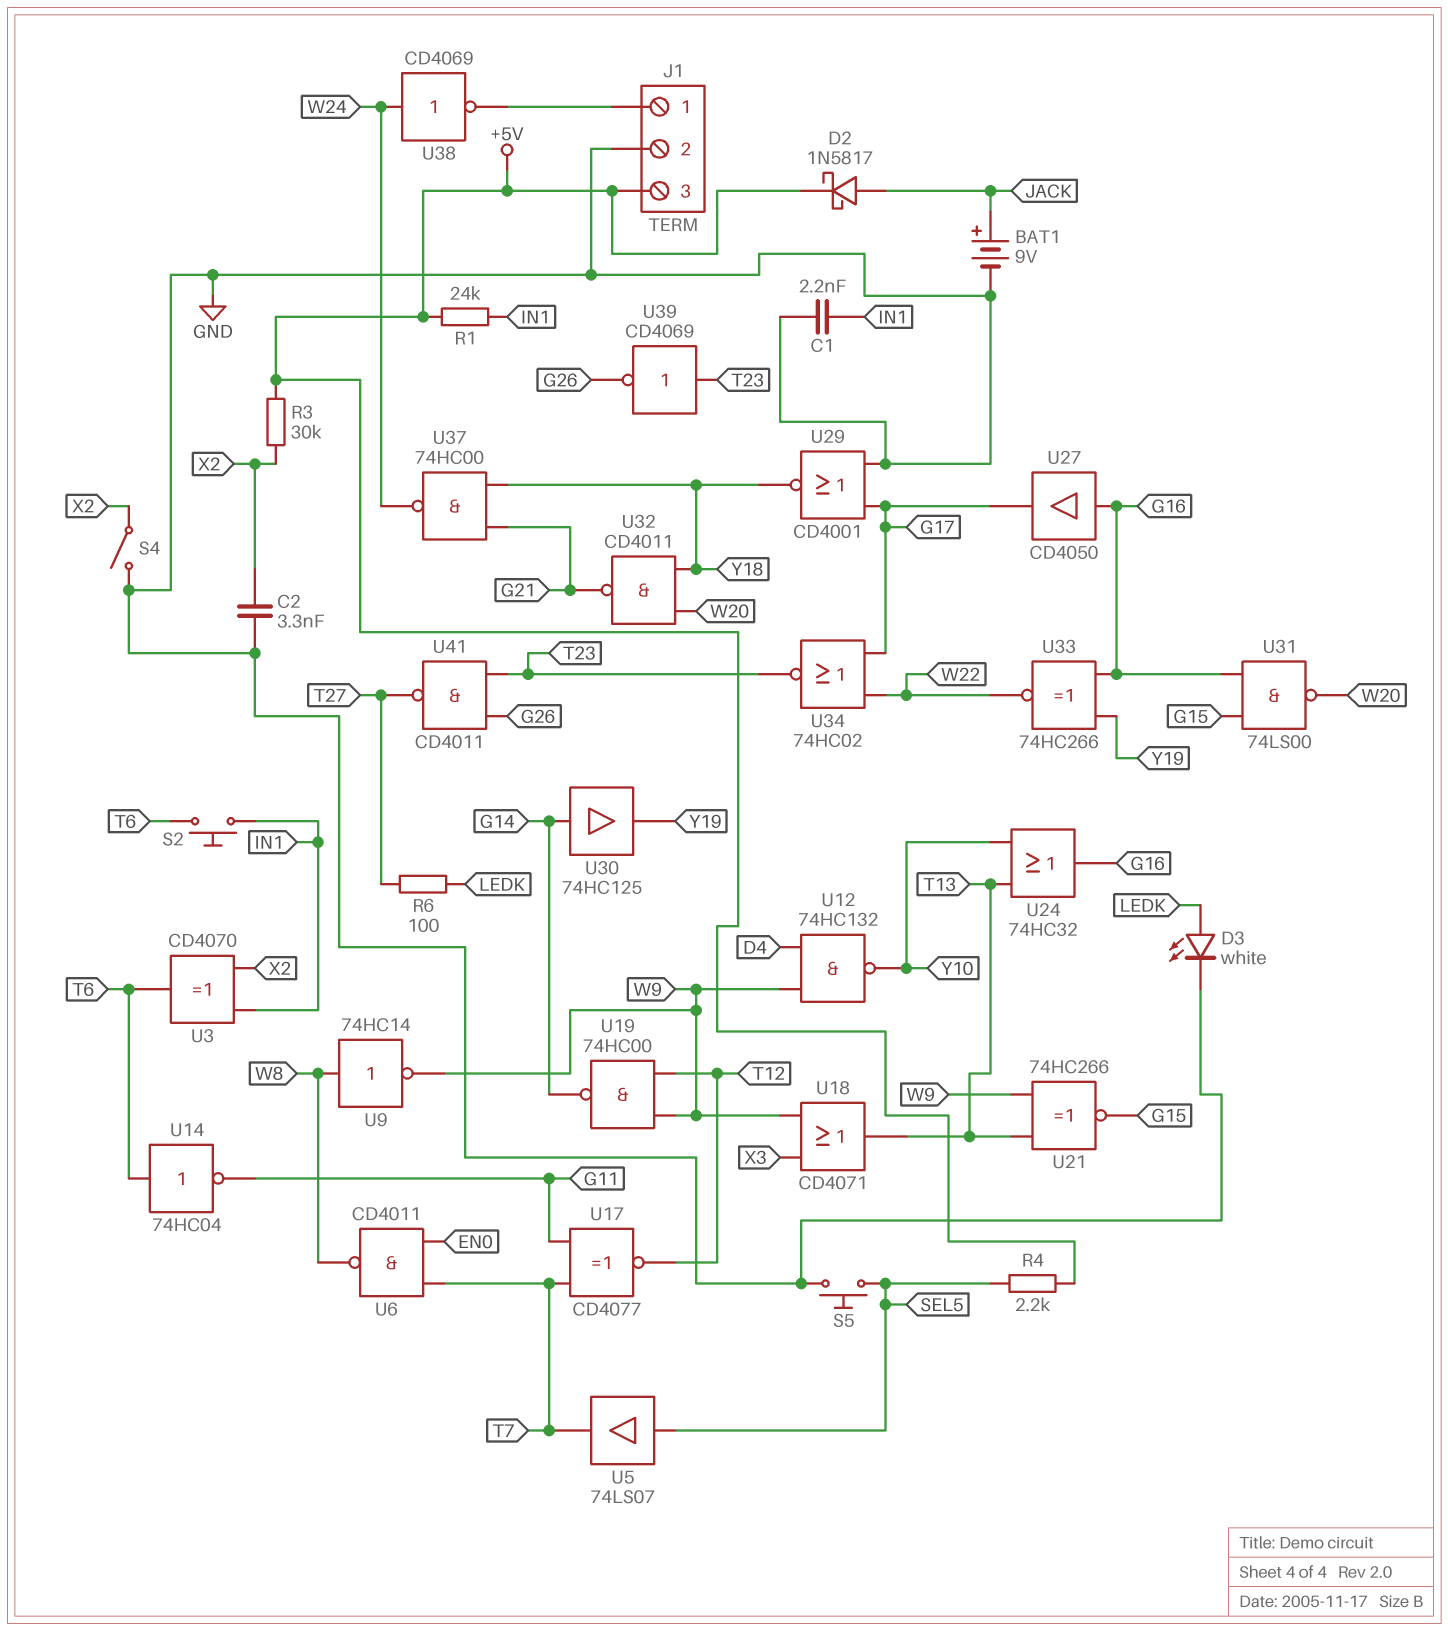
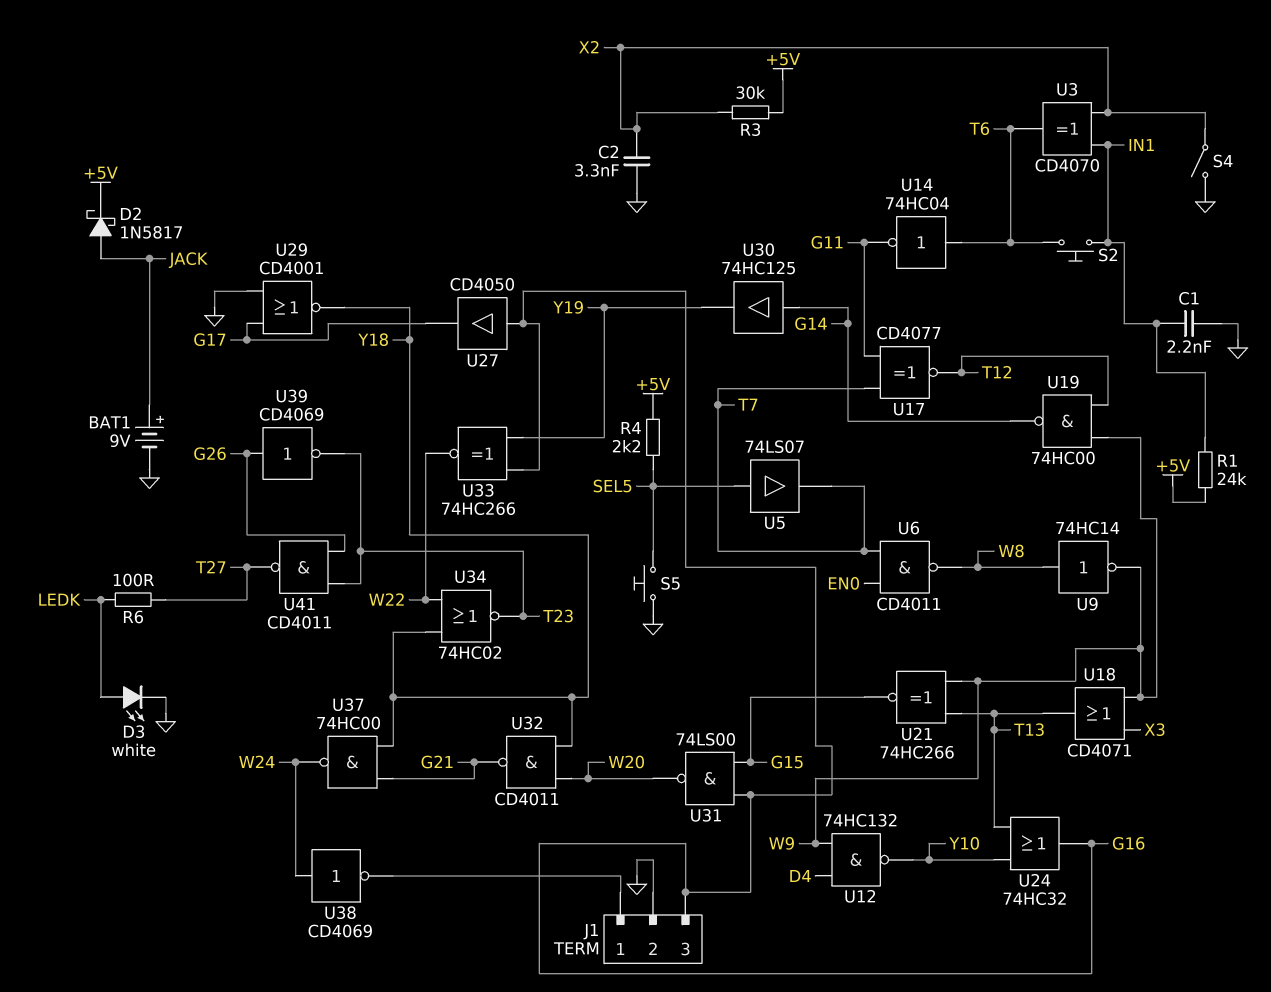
J1 pin 3: +5V -> G16
U34: NOR 74HC02 (in G17, in W22, out T23) -> NOR 74HC02 (in W22, in Y18, out T23)
U39: NOT CD4069 (in T23, out G26) -> NOT CD4069 (in G26, out T23)

